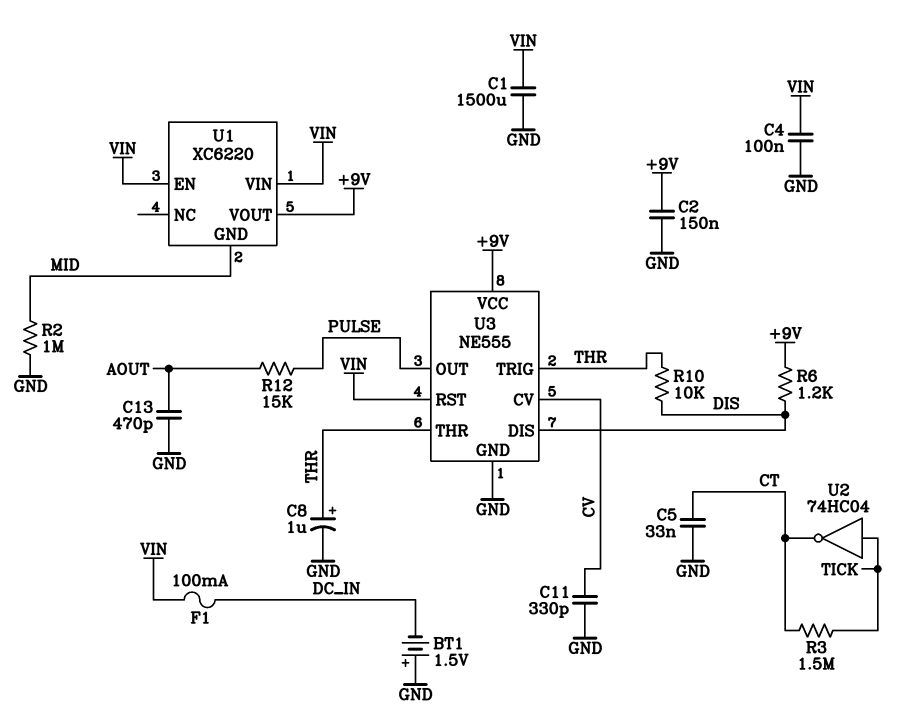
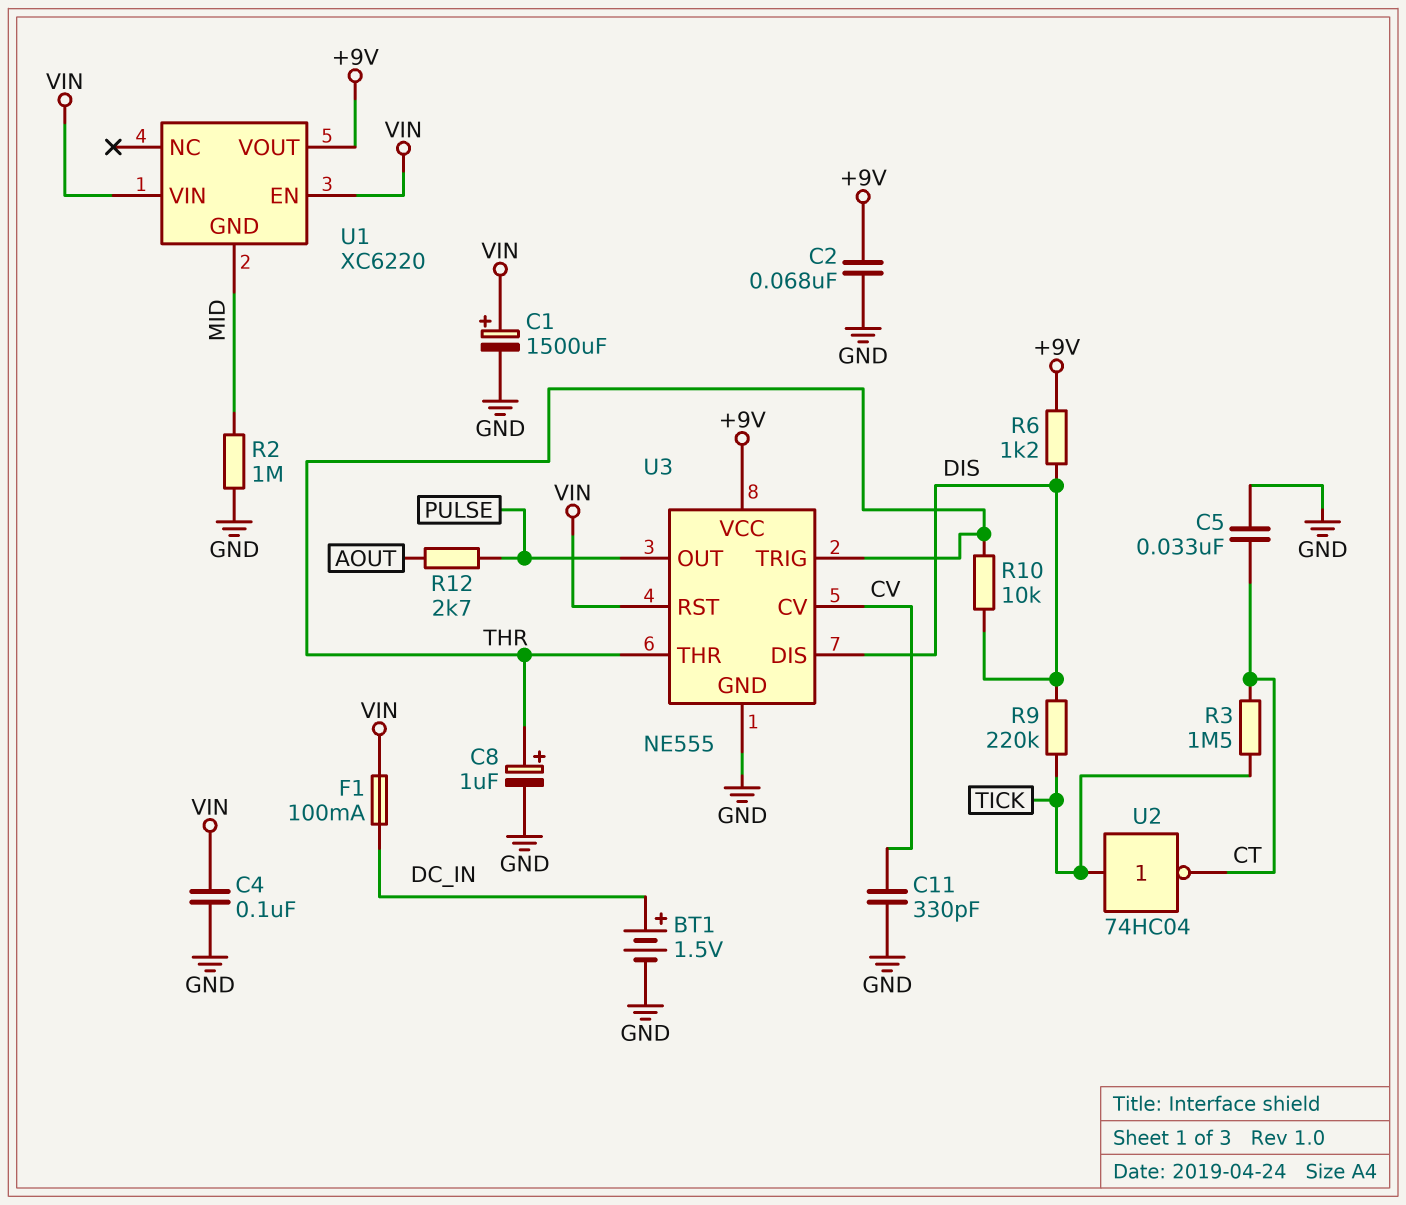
BT1: 1.5V (plus GND, minus DC_IN) -> 1.5V (plus DC_IN, minus GND)
C1: 1500uF (GND, VIN) -> 1500uF (plus VIN, minus GND)
C2: 150nF (+9V, GND) -> 68nF (+9V, GND)
C13: 470pF (AOUT, GND) -> none
R9: none -> 220k (DIS, TICK)
R12: 15k (AOUT, PULSE) -> 2.7k (AOUT, PULSE)

